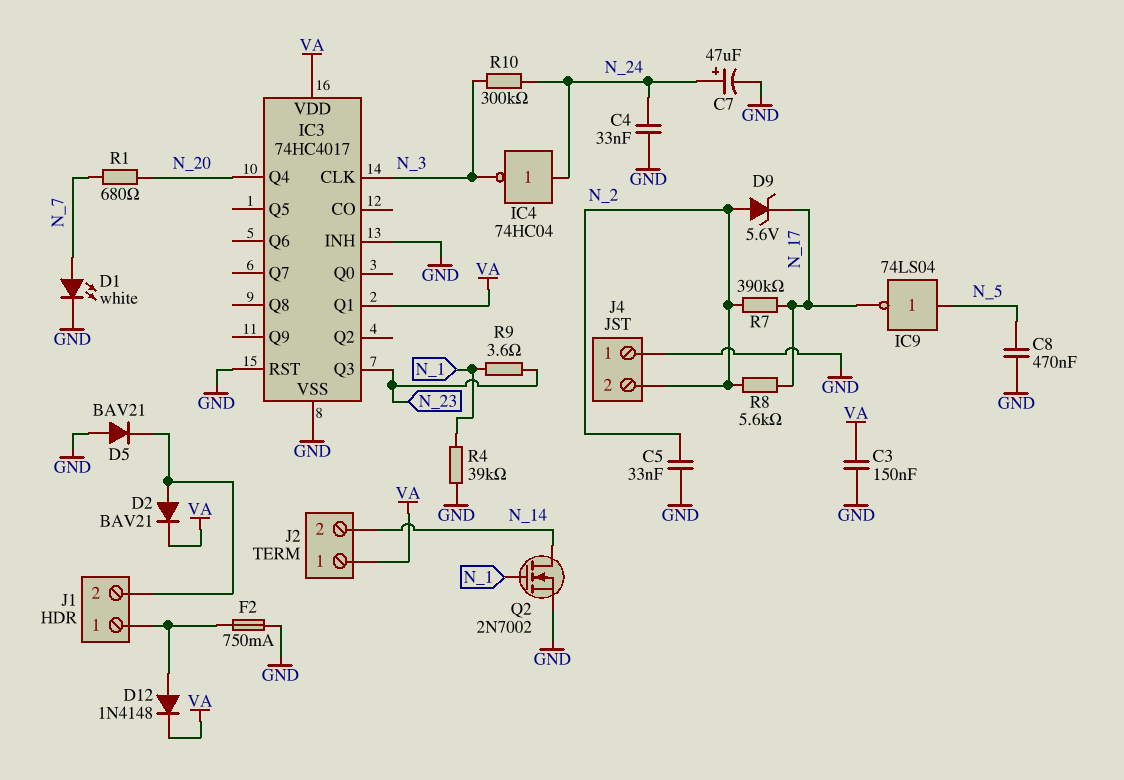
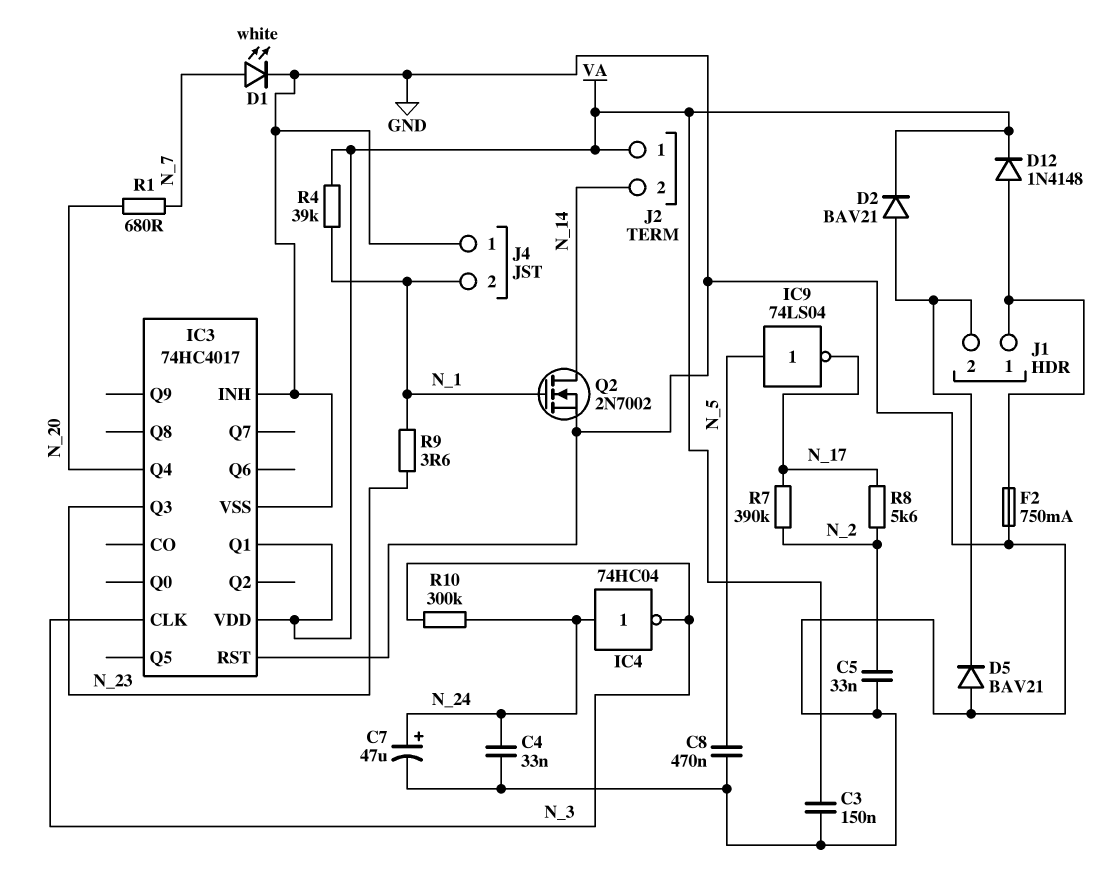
D9: zener 5.6V (A N_2, K N_17) -> none
J4 pin 2: N_2 -> N_1
R4: 39k (GND, N_1) -> 39k (N_1, VA)

